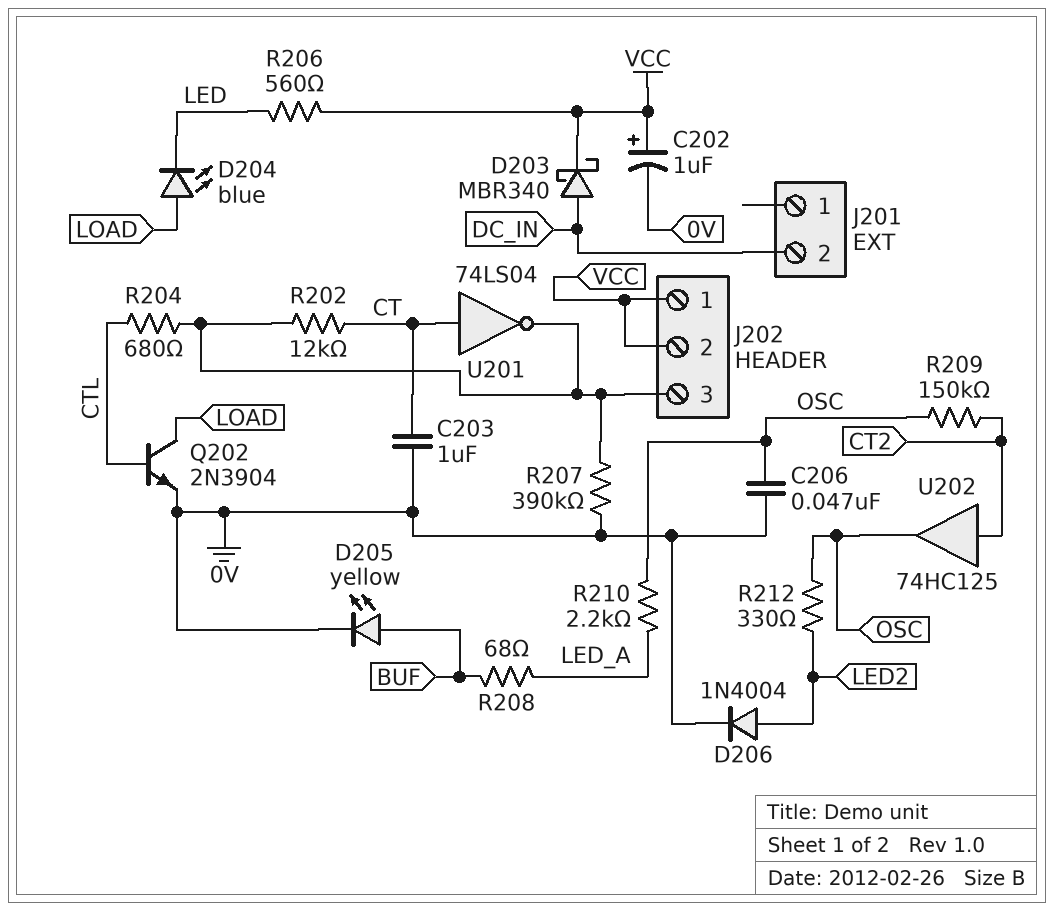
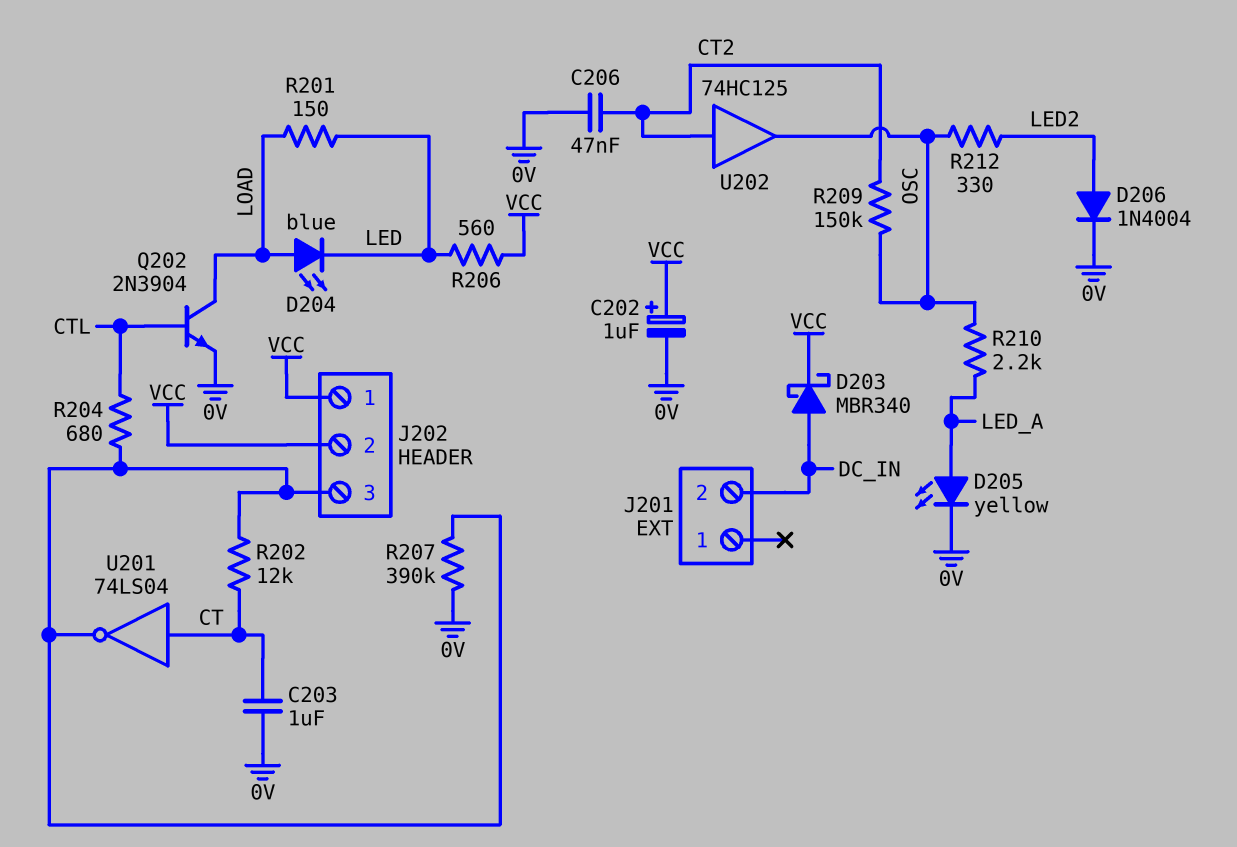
C206: 47nF (0V, OSC) -> 47nF (0V, CT2)
D205: LED yellow (A BUF, K 0V) -> LED yellow (A LED_A, K 0V)
R201: none -> 150 (LED, LOAD)
R208: 68 (BUF, LED_A) -> none

